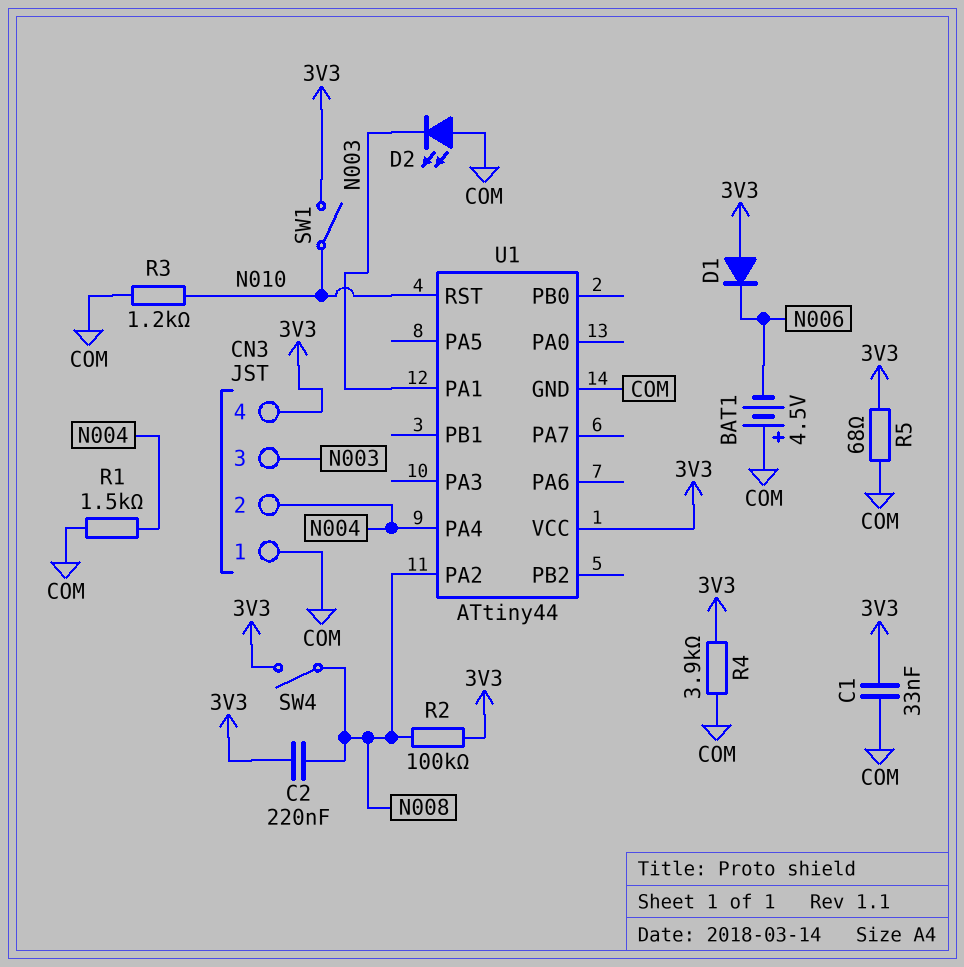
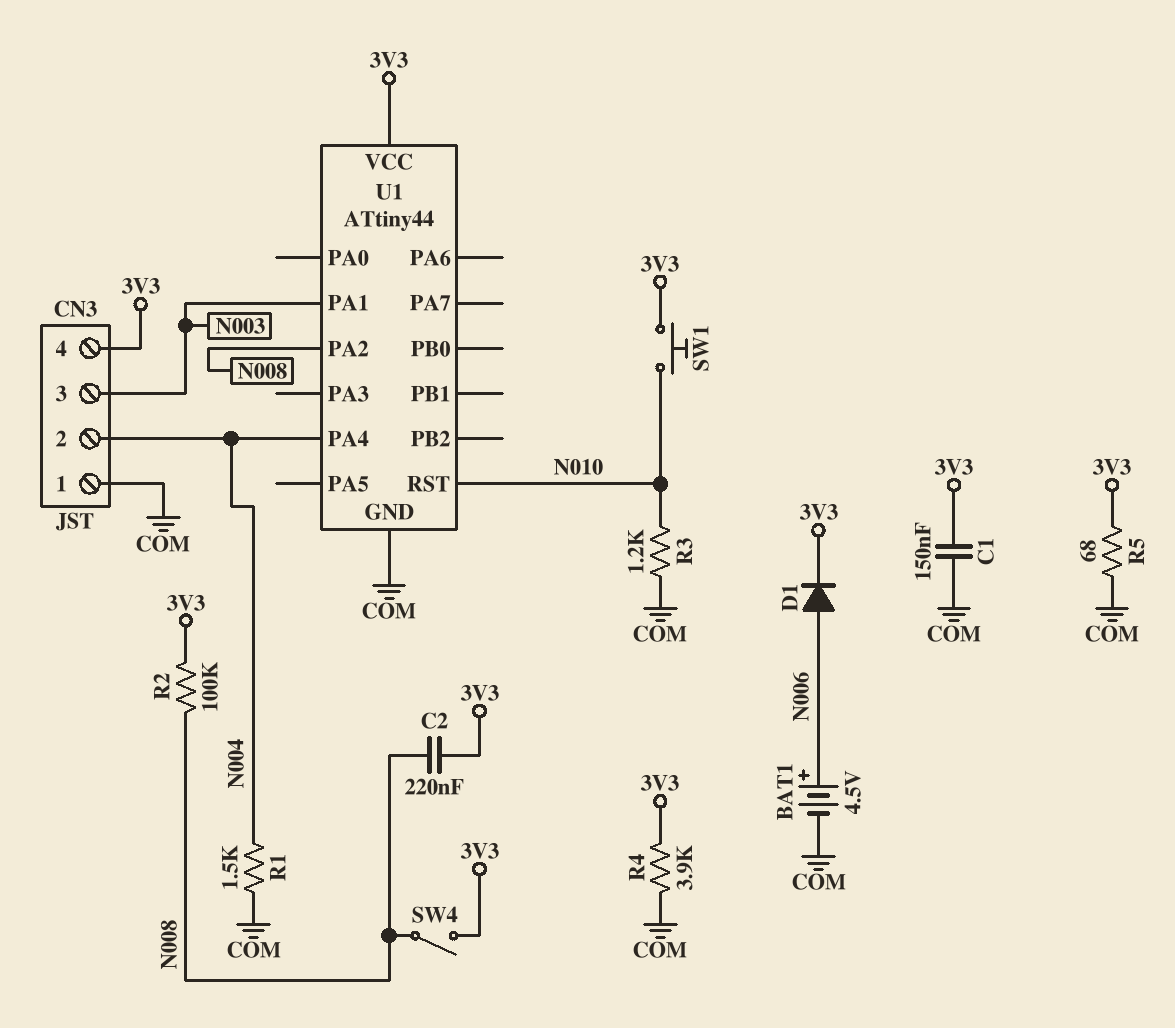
BAT1: 4.5V (plus COM, minus N006) -> 4.5V (plus N006, minus COM)
C1: 33nF (3V3, COM) -> 150nF (3V3, COM)
D1: diode (A 3V3, K N006) -> diode (A N006, K 3V3)
D2: LED (A COM, K N003) -> none
SW1: switch (3V3, N010) -> button (3V3, N010)

